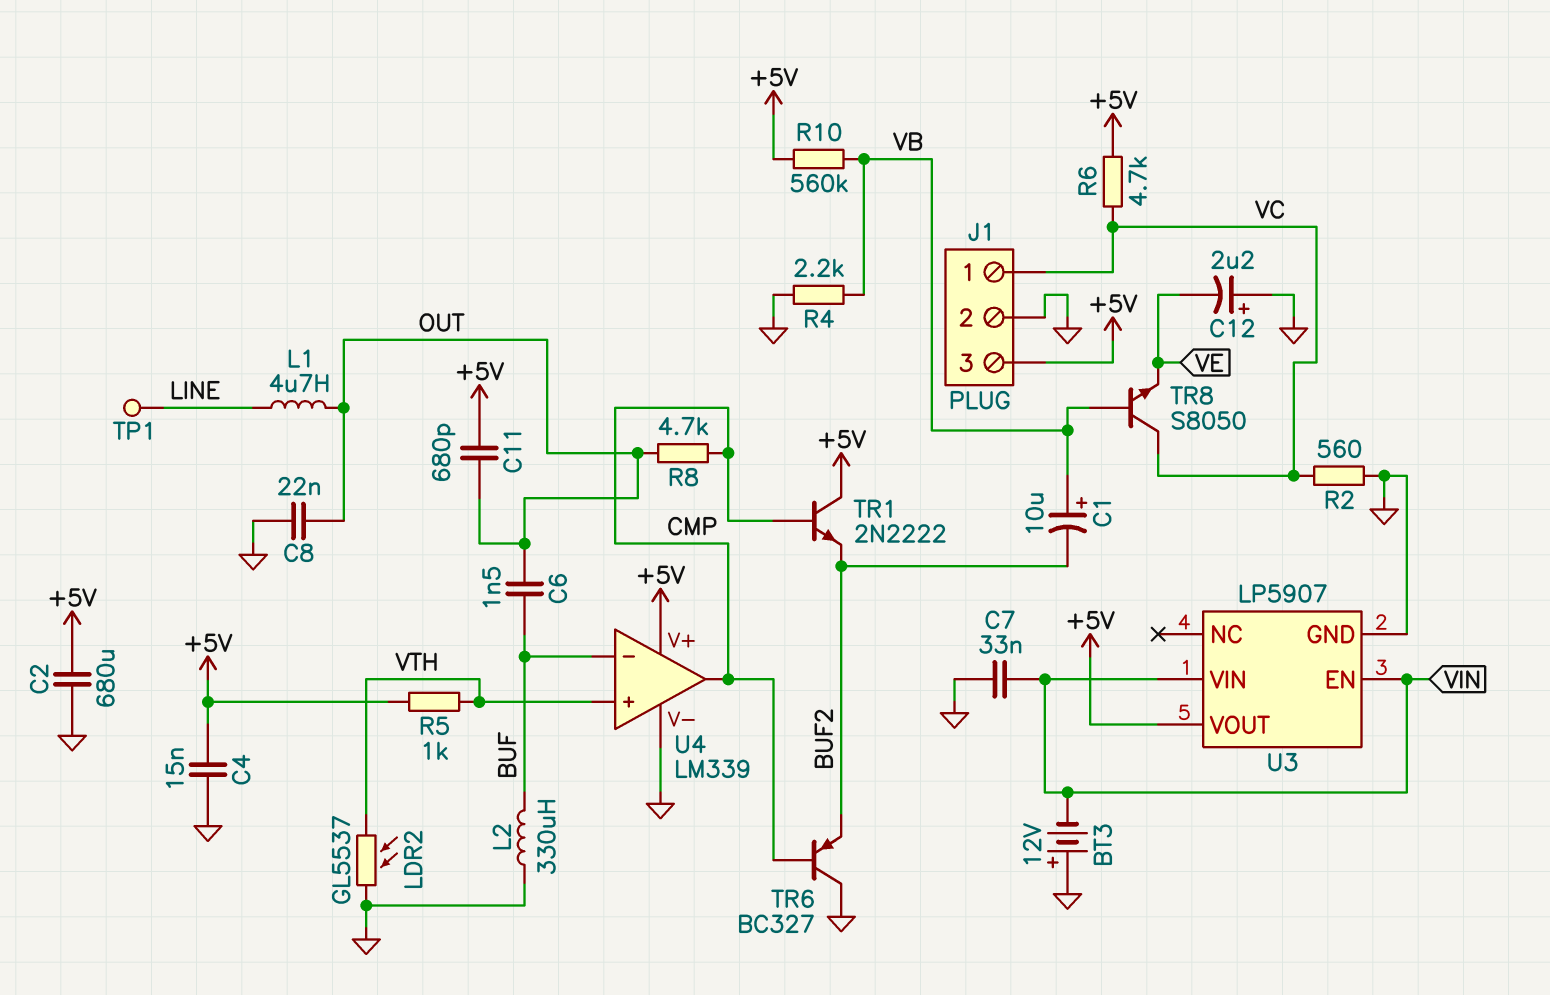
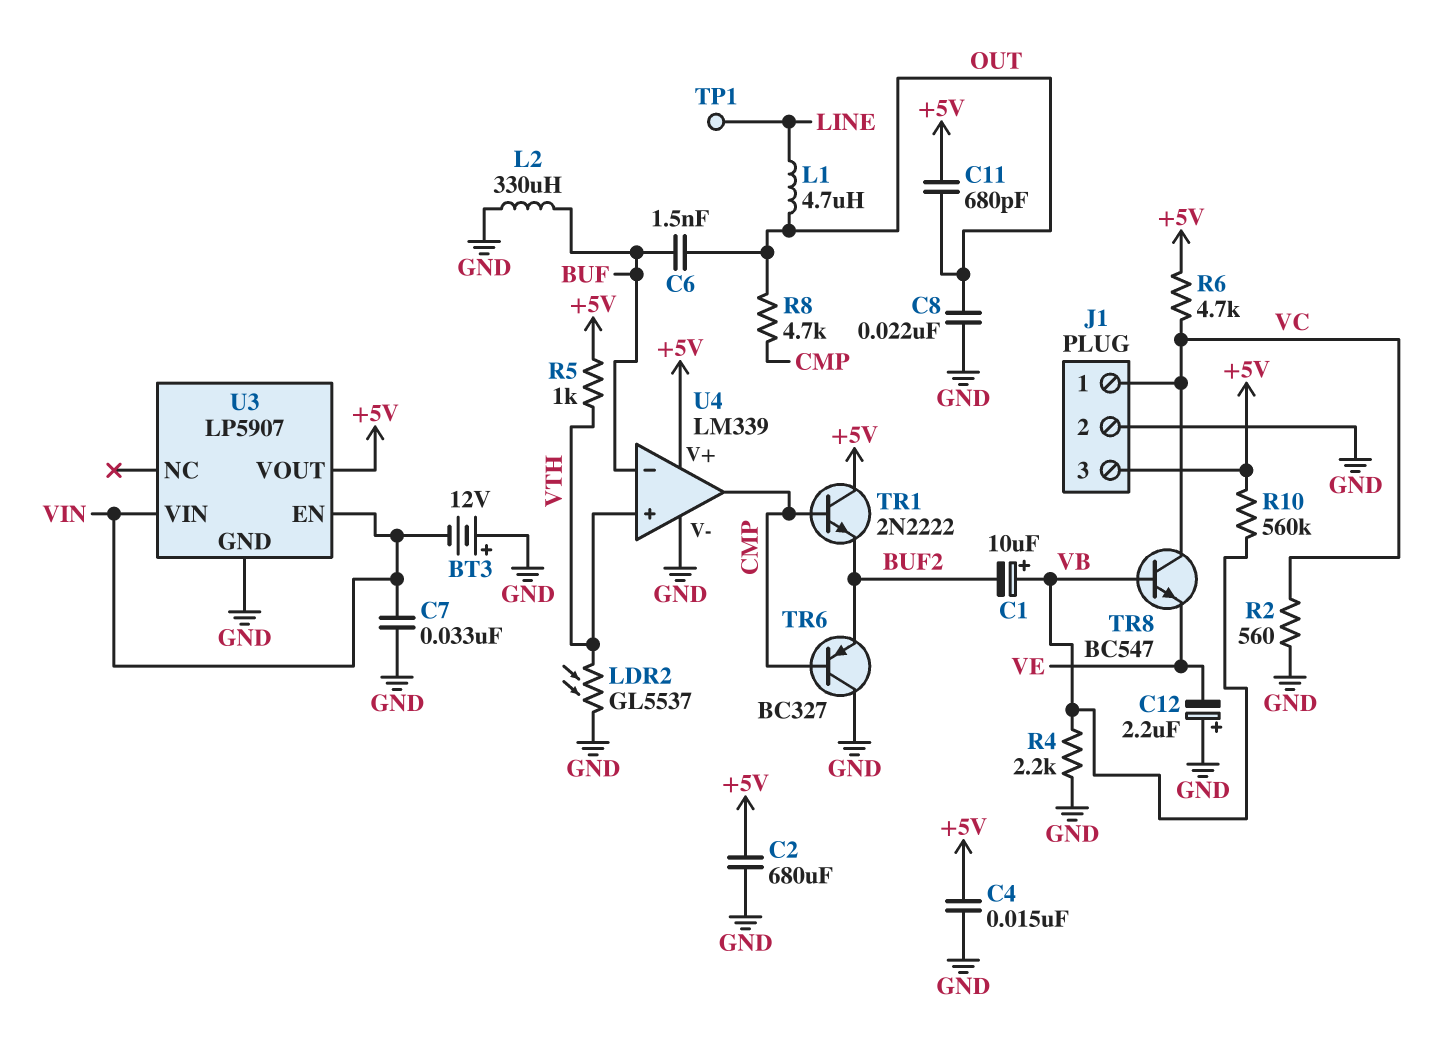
TR8: NPN S8050 (B VB, C VC, E VE) -> NPN BC547 (B VB, C VC, E VE)

